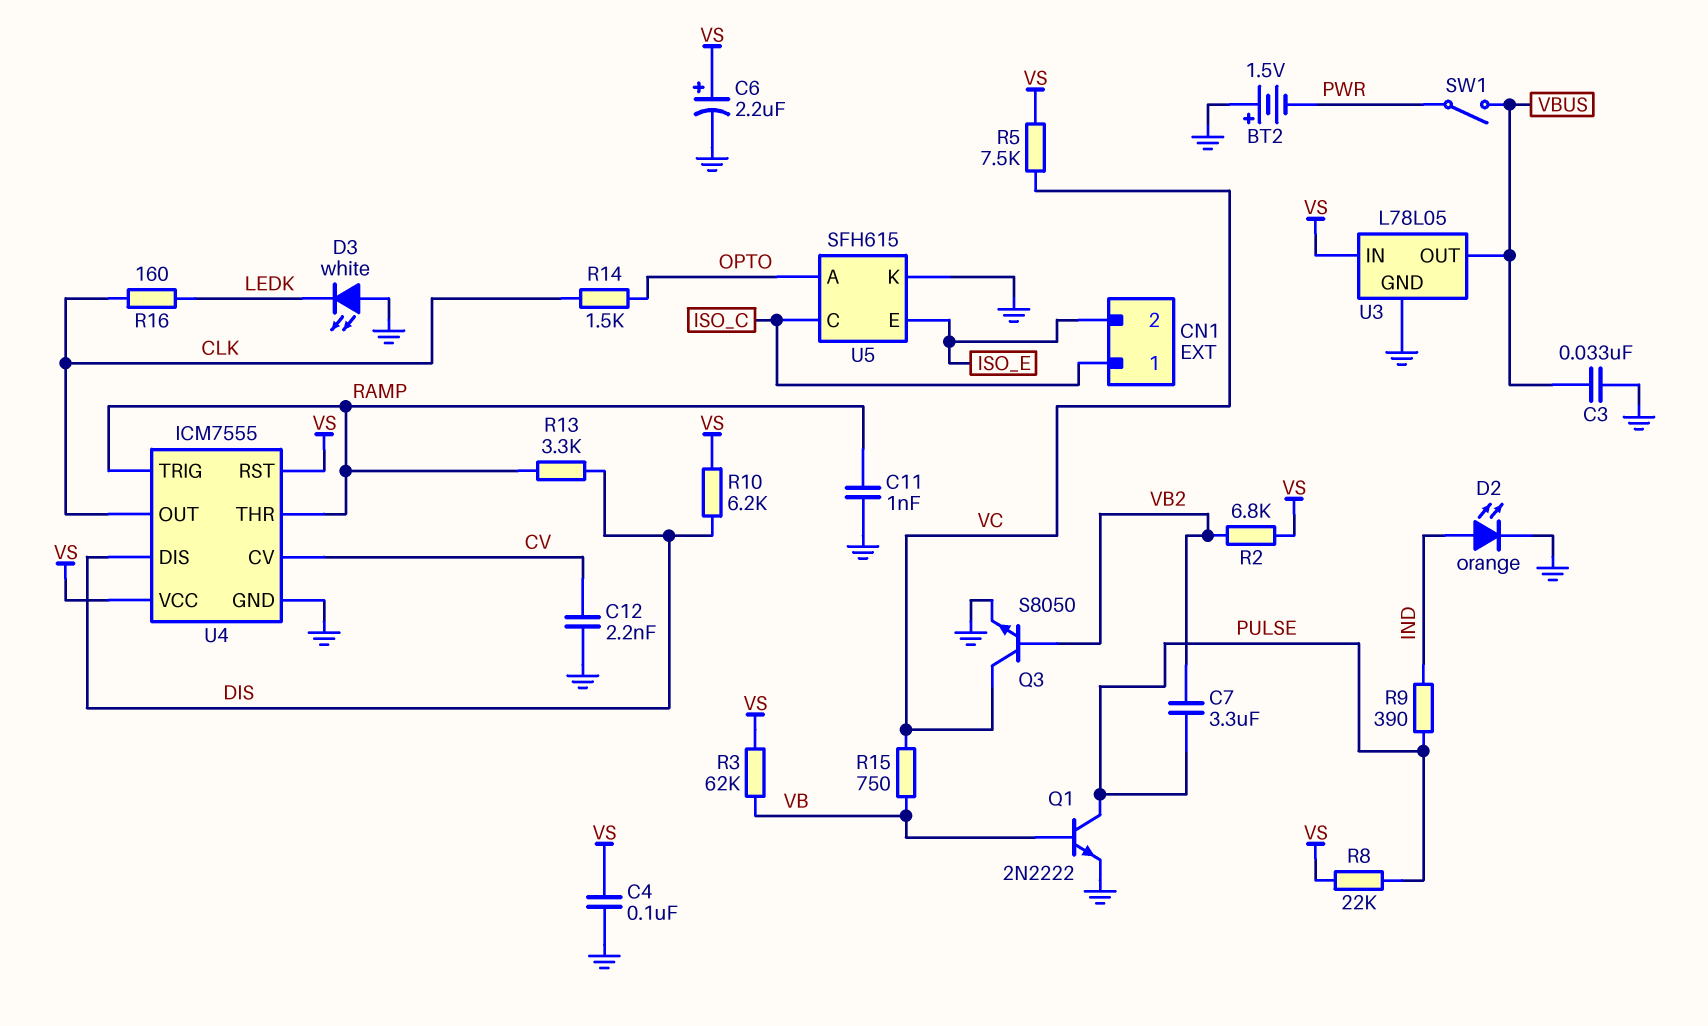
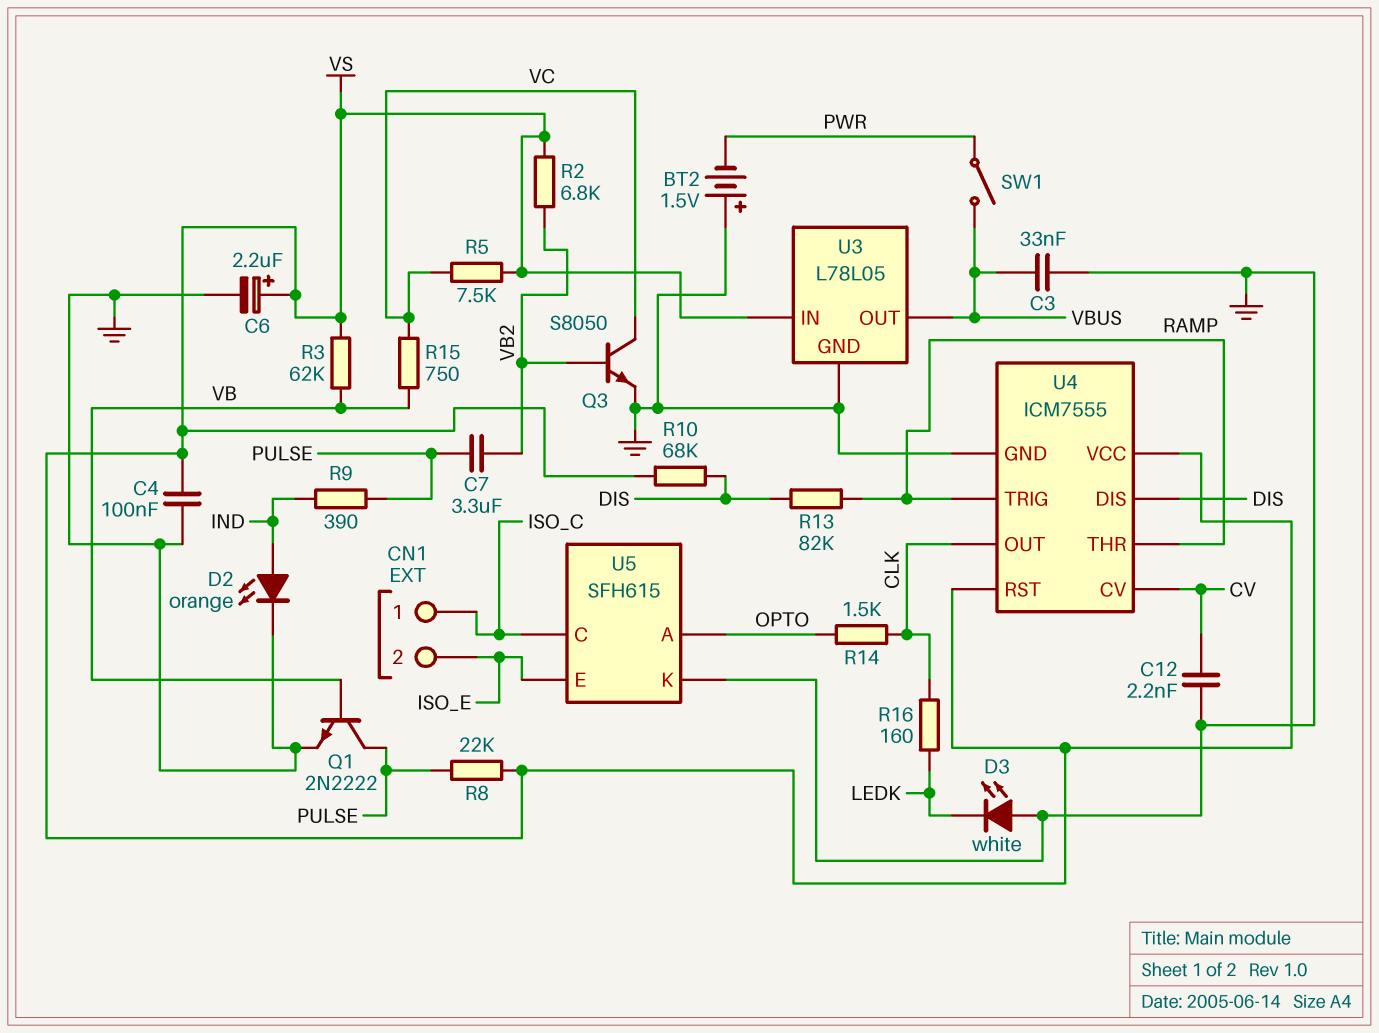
C11: 1nF (GND, RAMP) -> none
R10: 6.2k (DIS, VS) -> 68k (DIS, VS)
R13: 3.3k (DIS, RAMP) -> 82k (DIS, RAMP)

